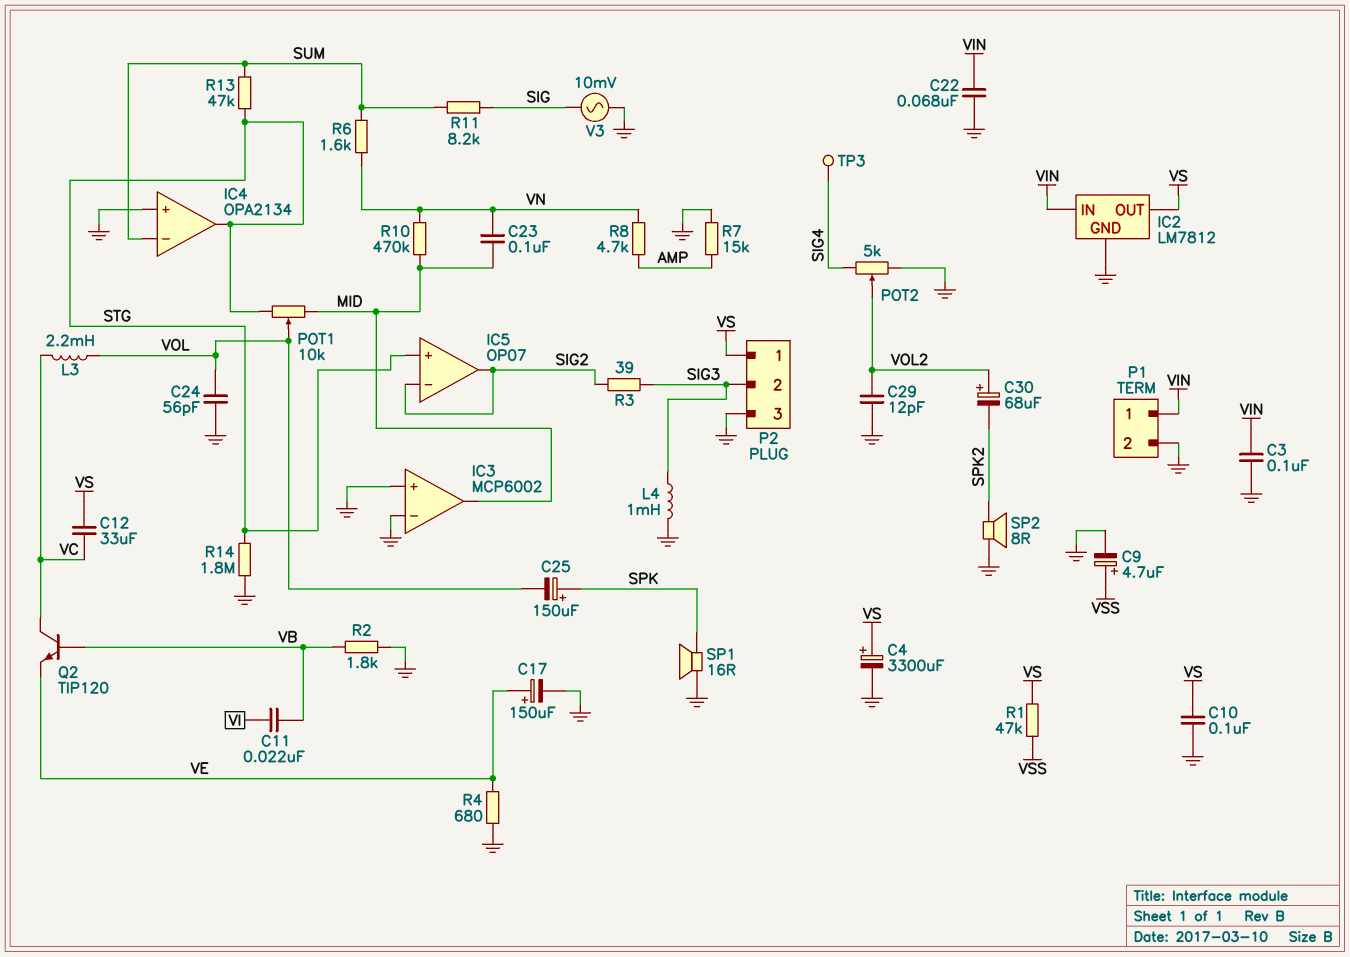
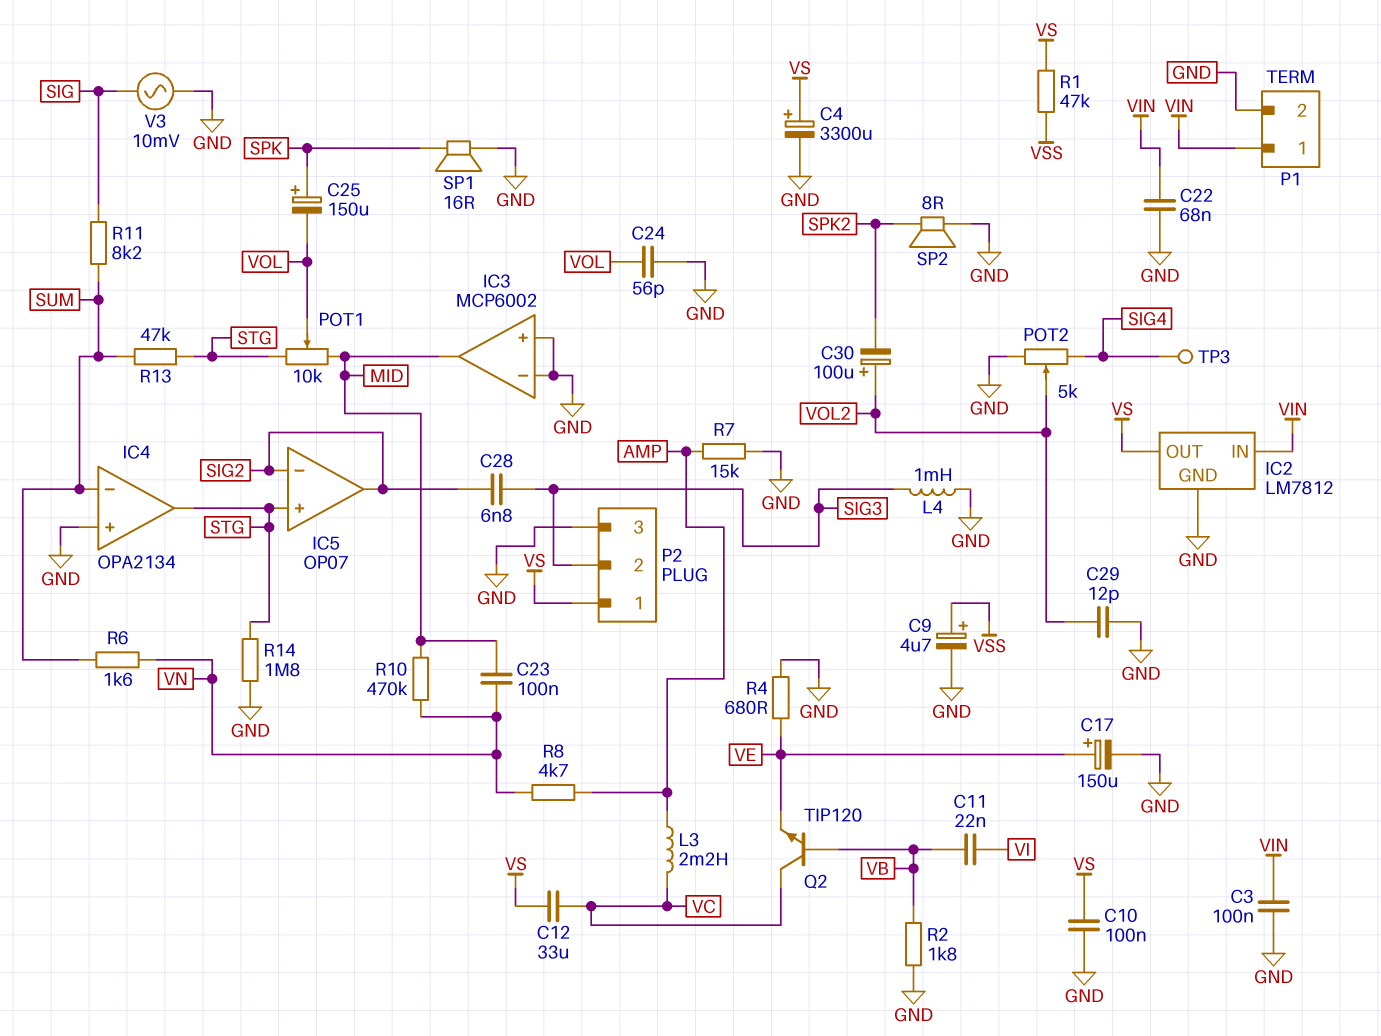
C28: none -> 6.8nF (SIG2, SIG3)
C30: 68uF (plus VOL2, minus SPK2) -> 100uF (plus VOL2, minus SPK2)
L3: 2.2mH (VC, VOL) -> 2.2mH (AMP, VC)
R3: 39 (SIG2, SIG3) -> none

